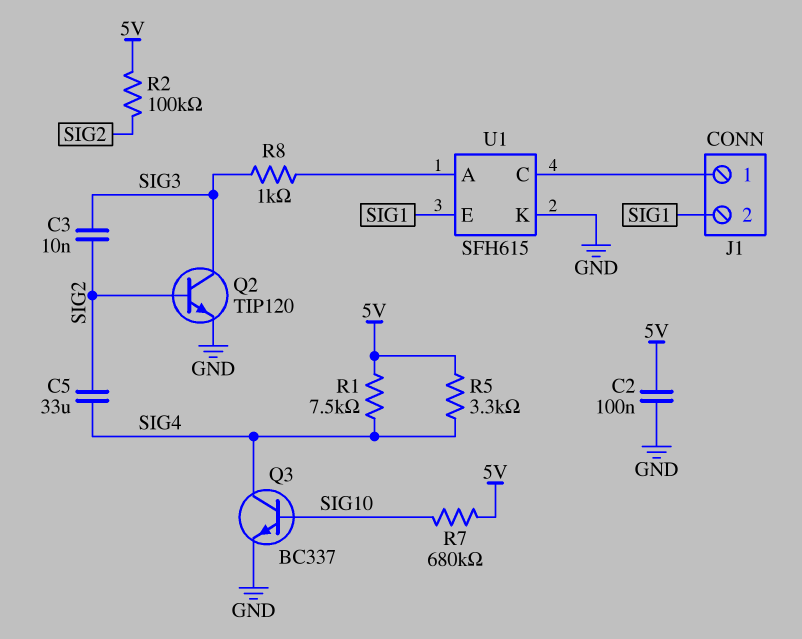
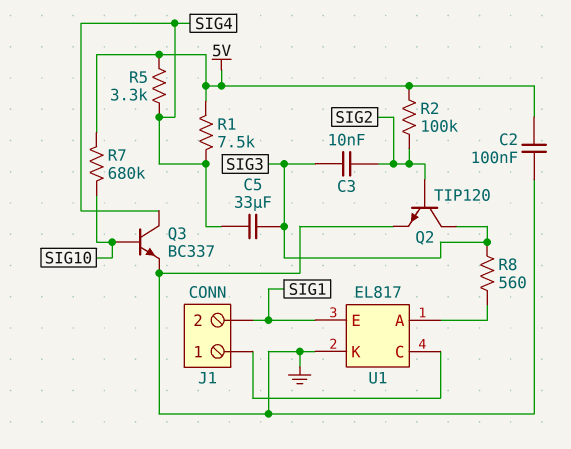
C5: 33uF (SIG2, SIG4) -> 33uF (SIG3, SIG4)
R8: 1k (SIG3, U1/A) -> 560 (SIG3, U1/A)
U1: SFH615 -> EL817

